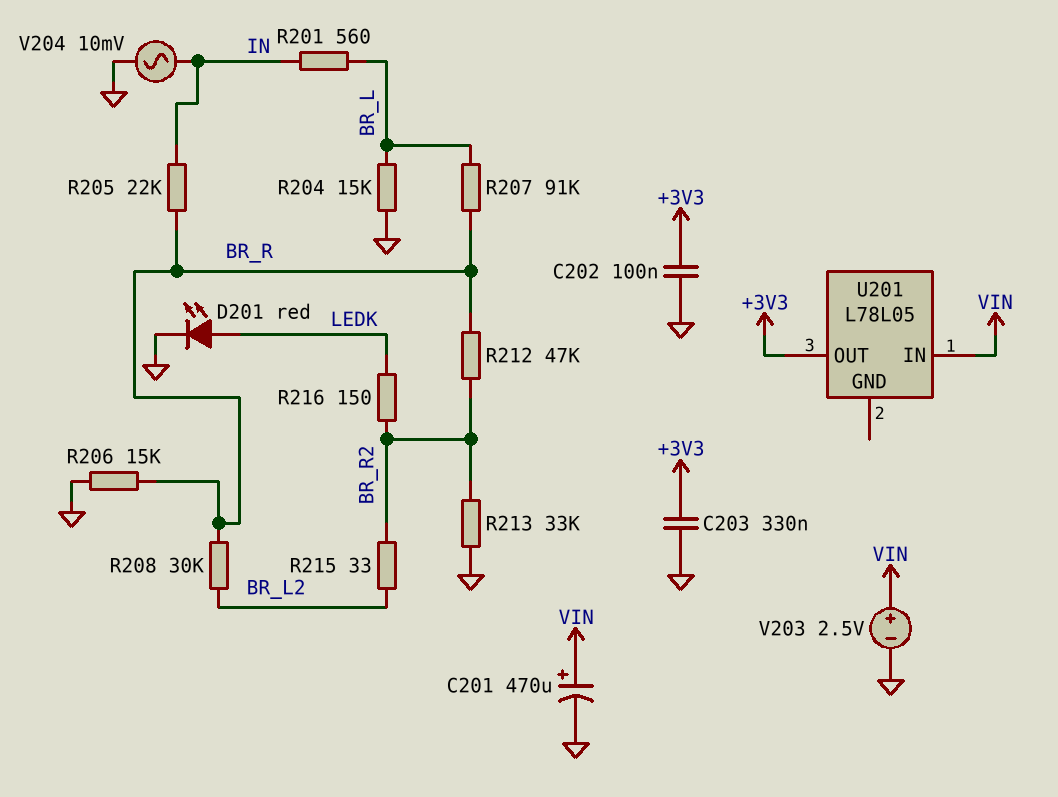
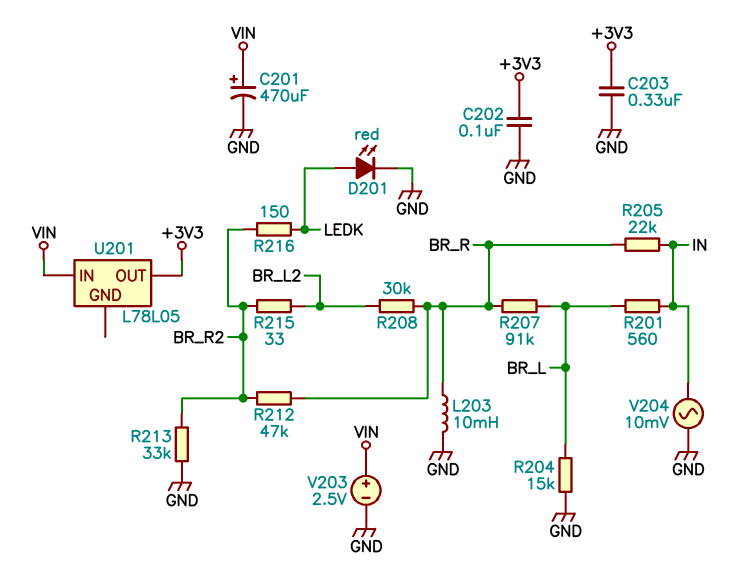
L203: none -> 10mH (BR_R, GND)
R206: 15k (BR_R, GND) -> none

